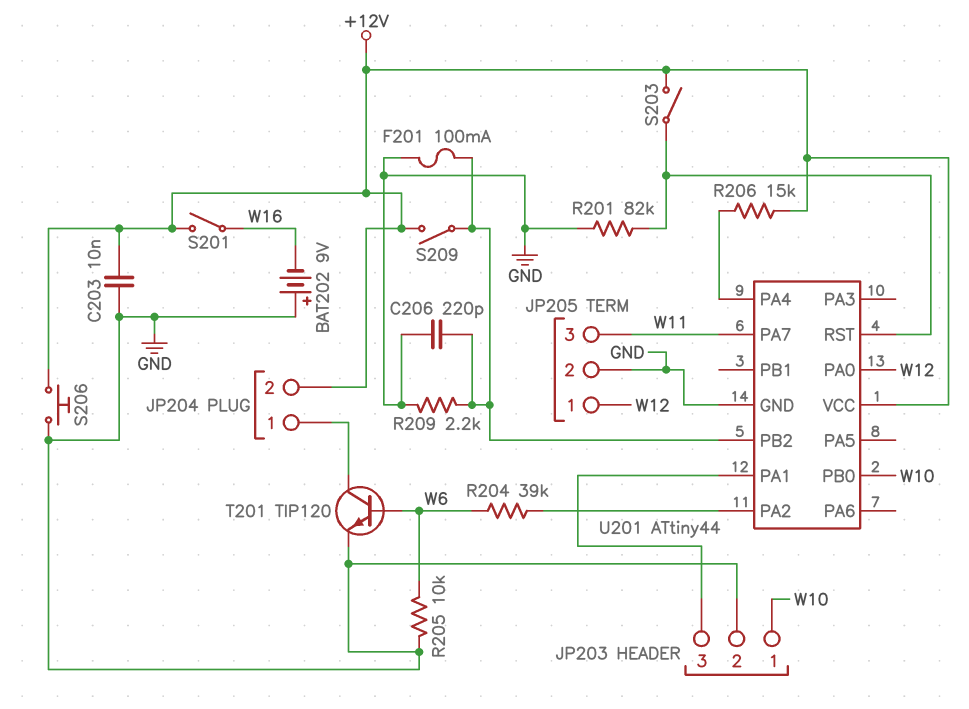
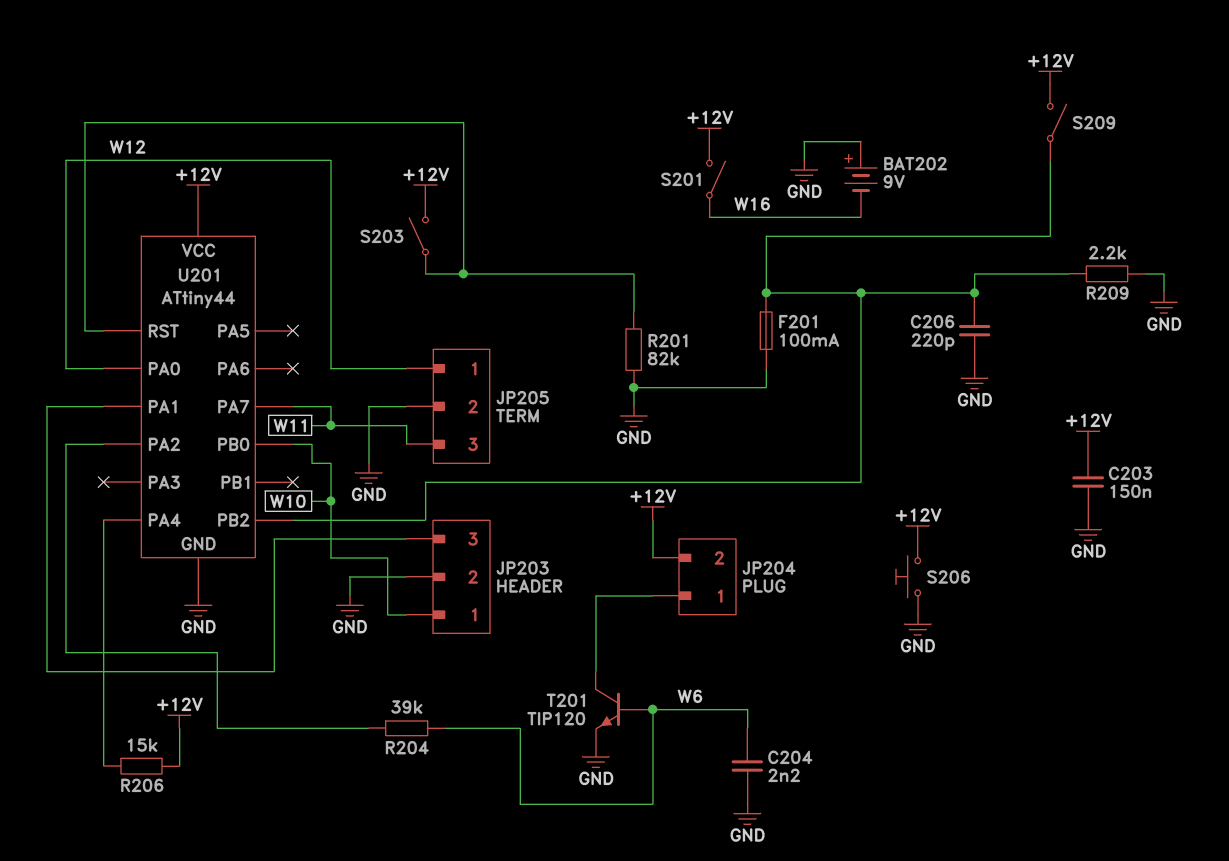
C203: 10nF (+12V, GND) -> 150nF (+12V, GND)
C204: none -> 2.2nF (GND, W6)
R205: 10k (GND, W6) -> none

